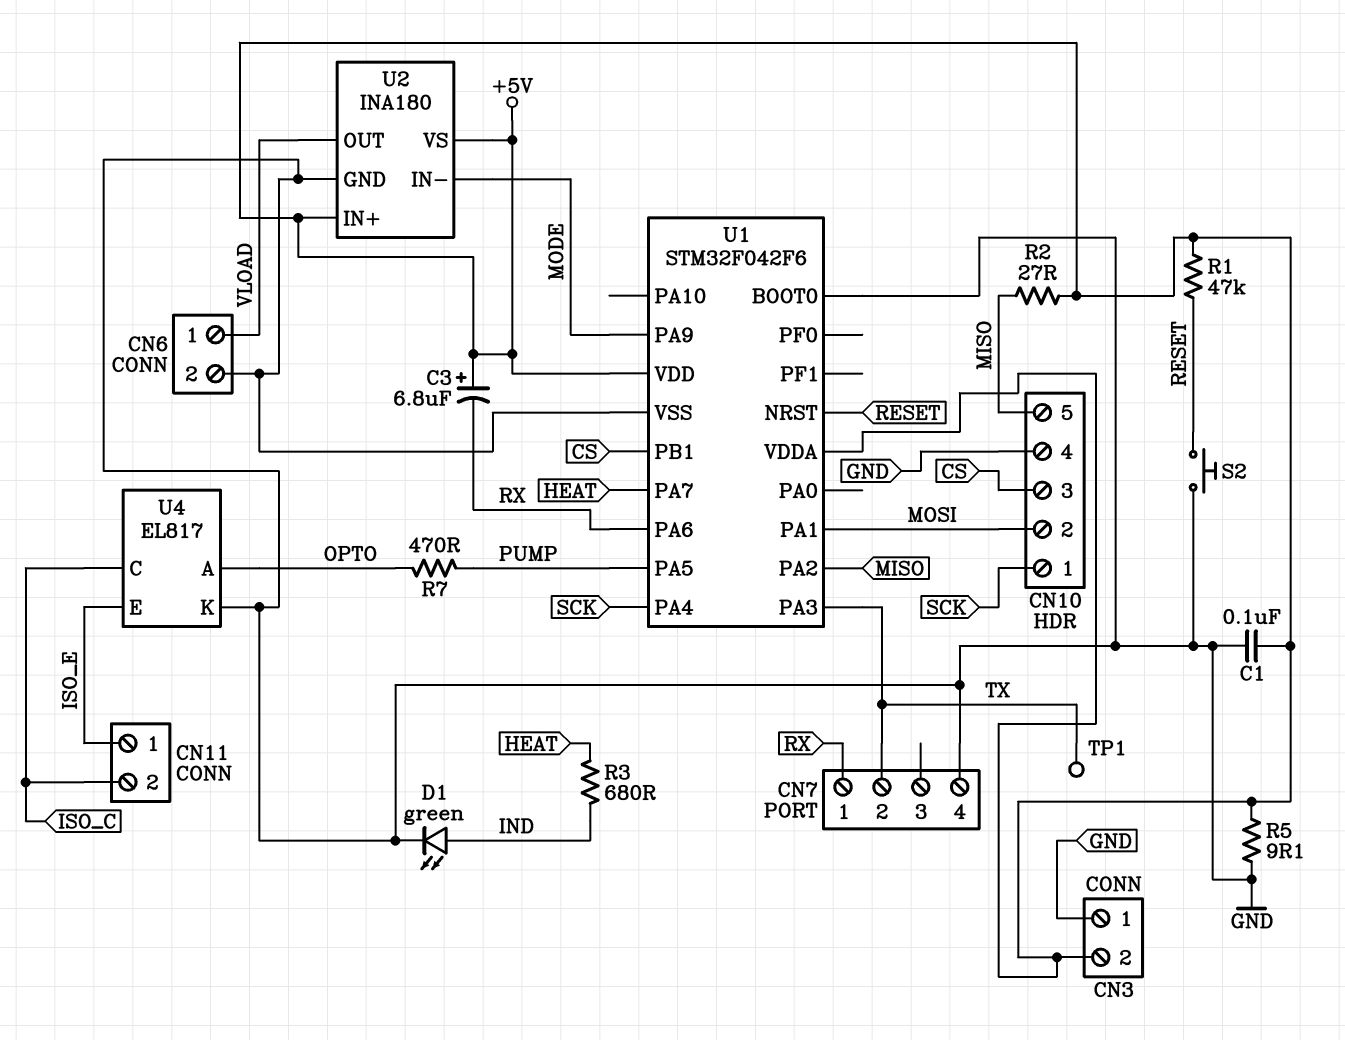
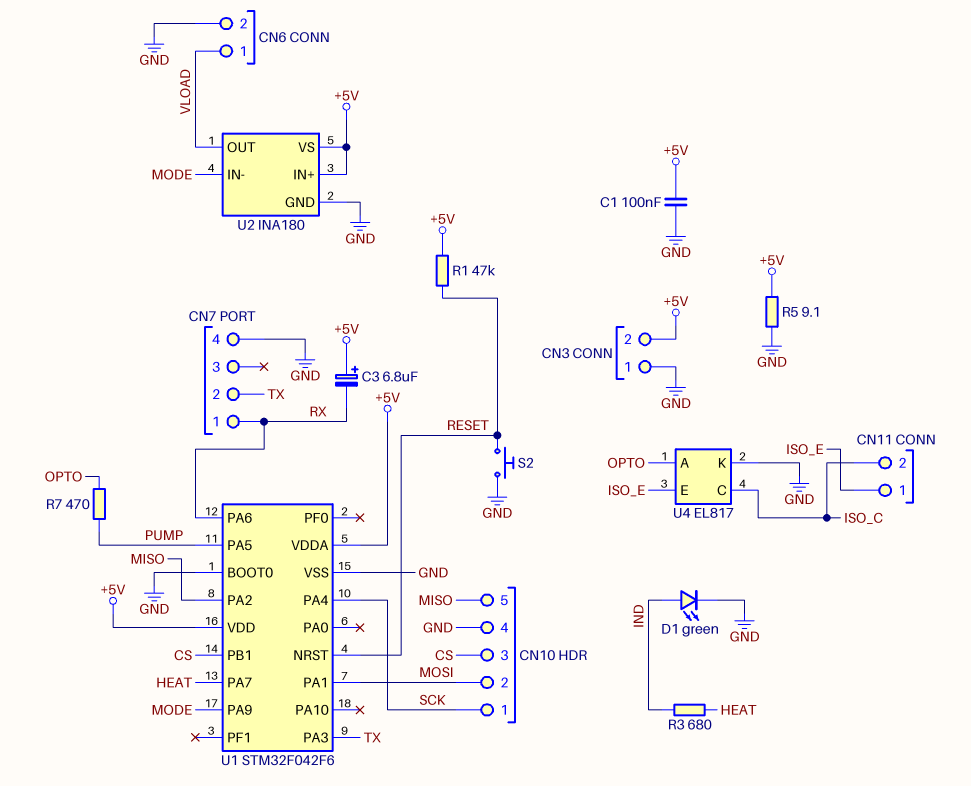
R2: 27 (+5V, MISO) -> none
TP1: test point (TX) -> none

